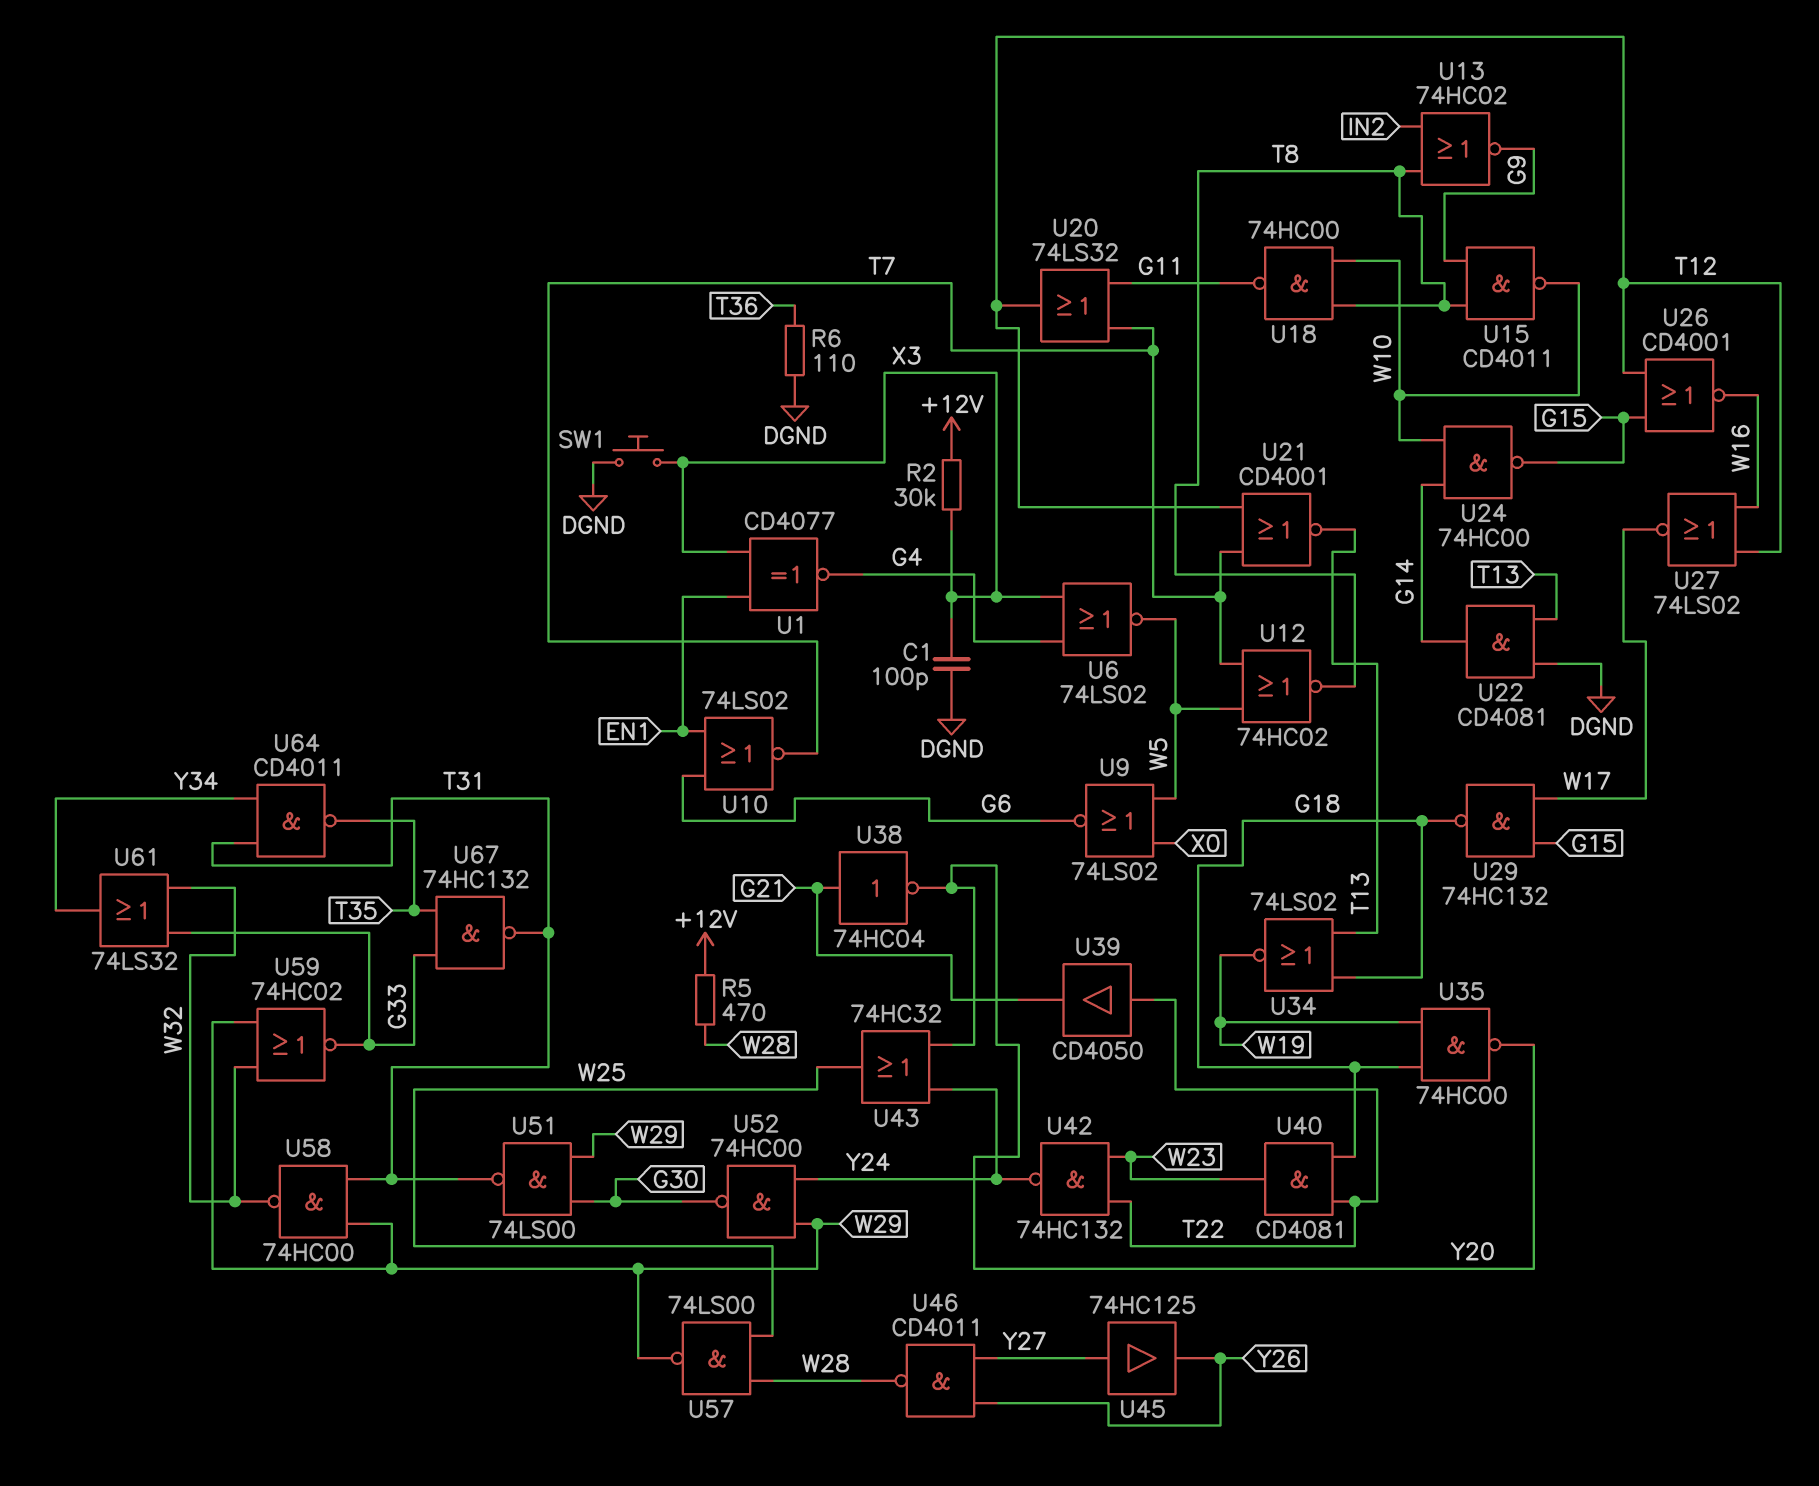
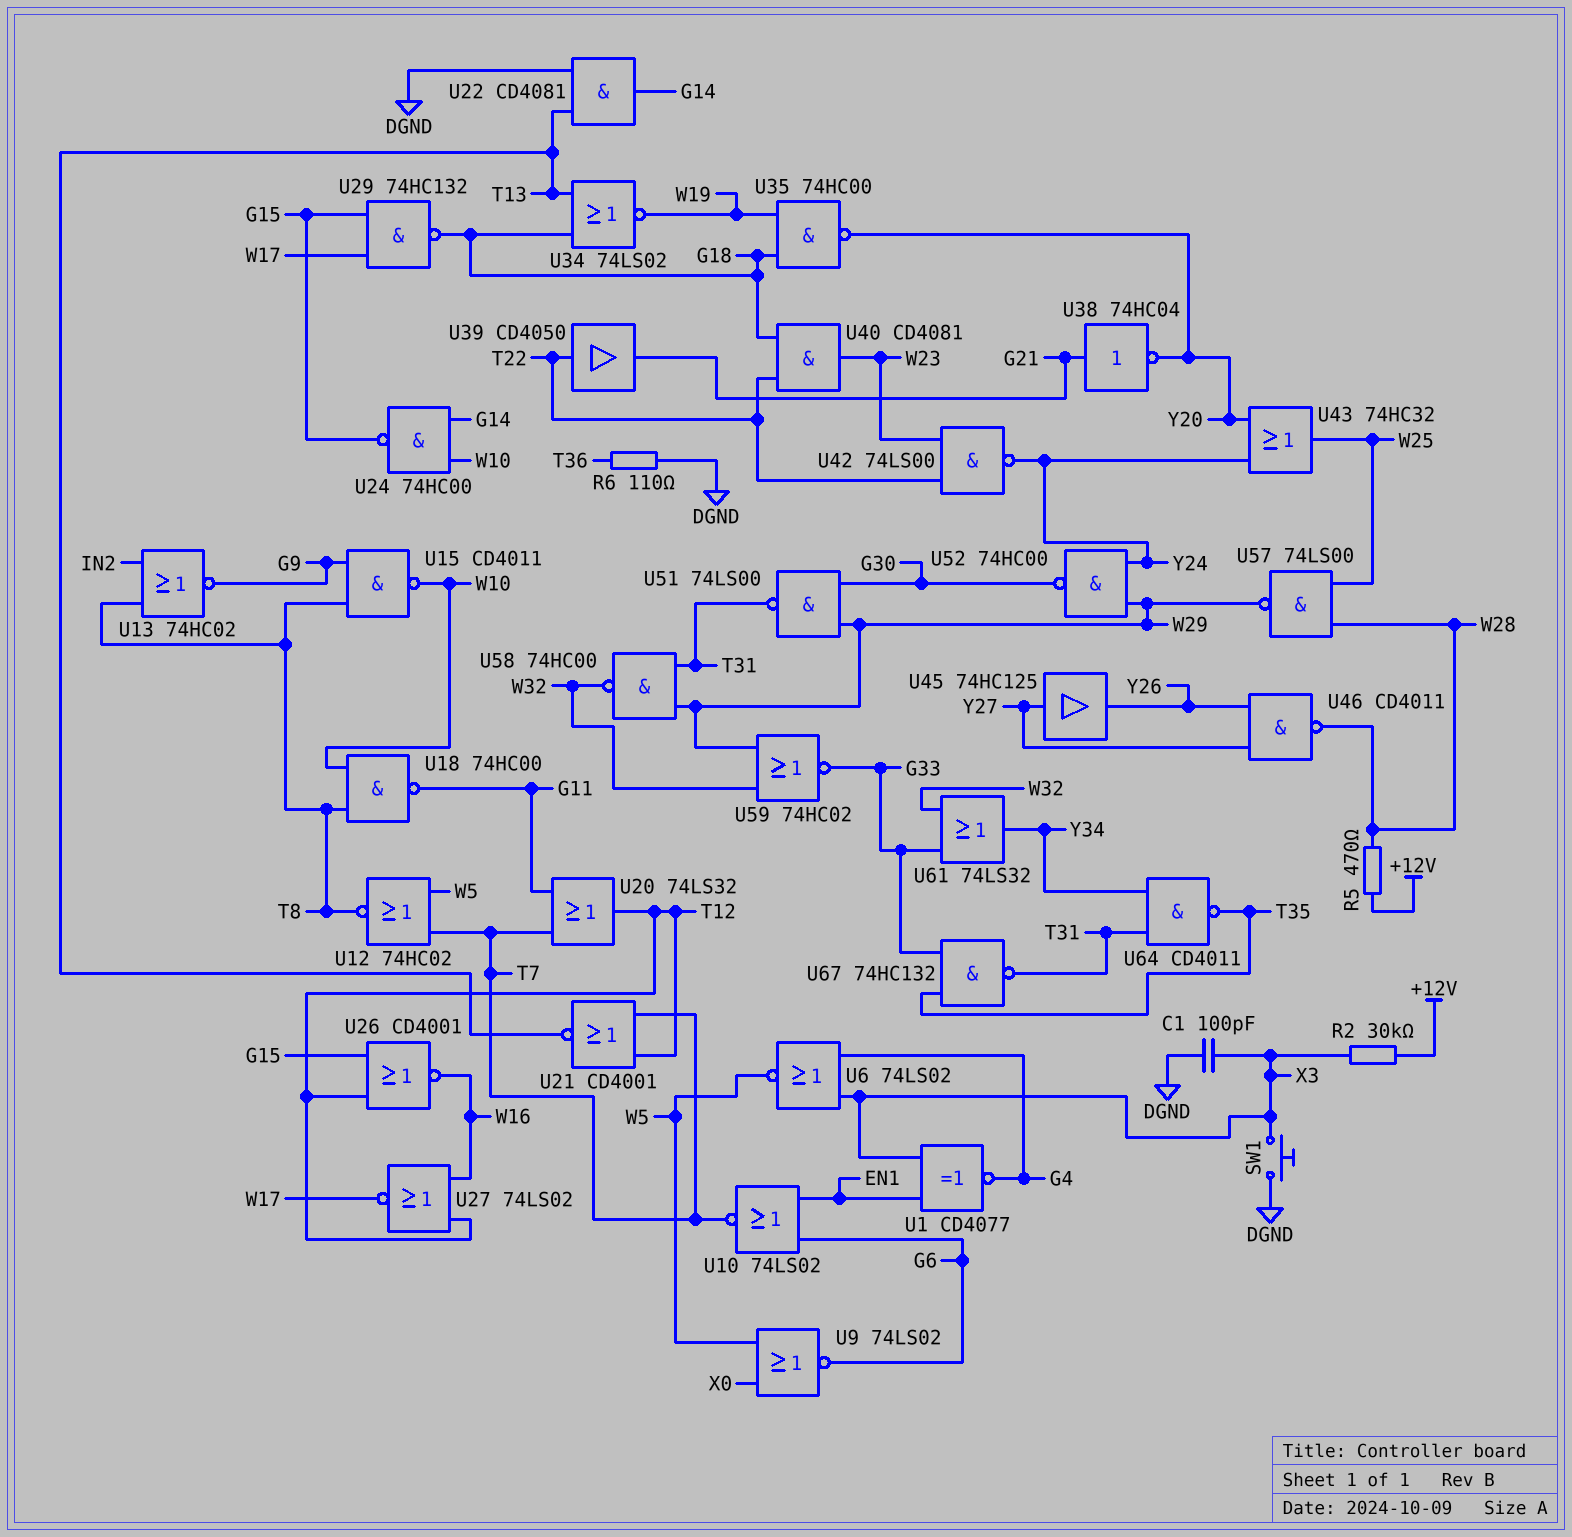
U42: NAND 74HC132 (in T22, in W23, out Y24) -> NAND 74LS00 (in T22, in W23, out Y24)

